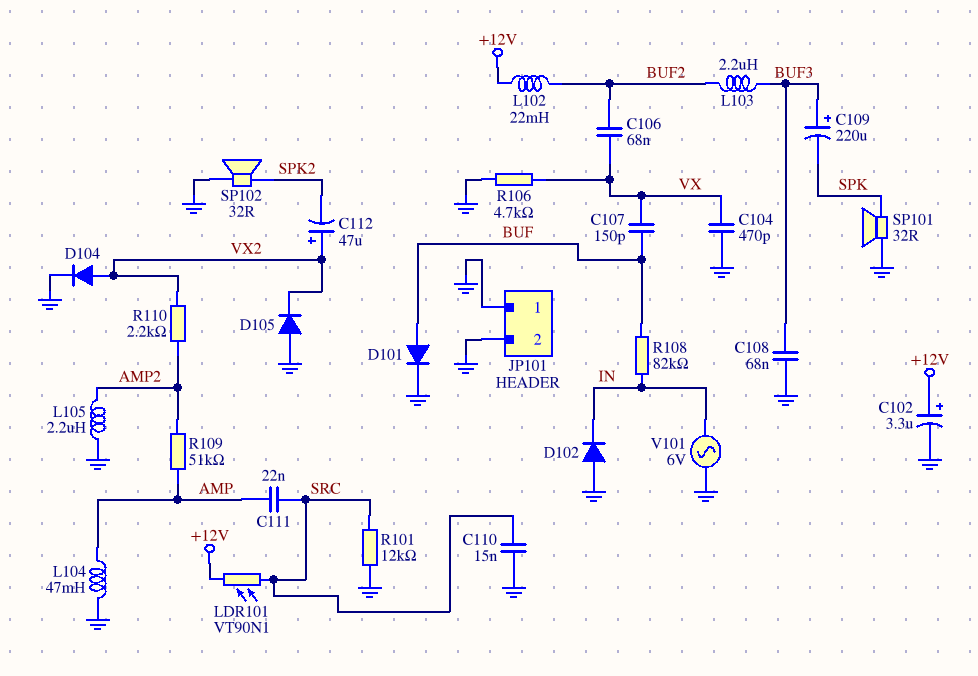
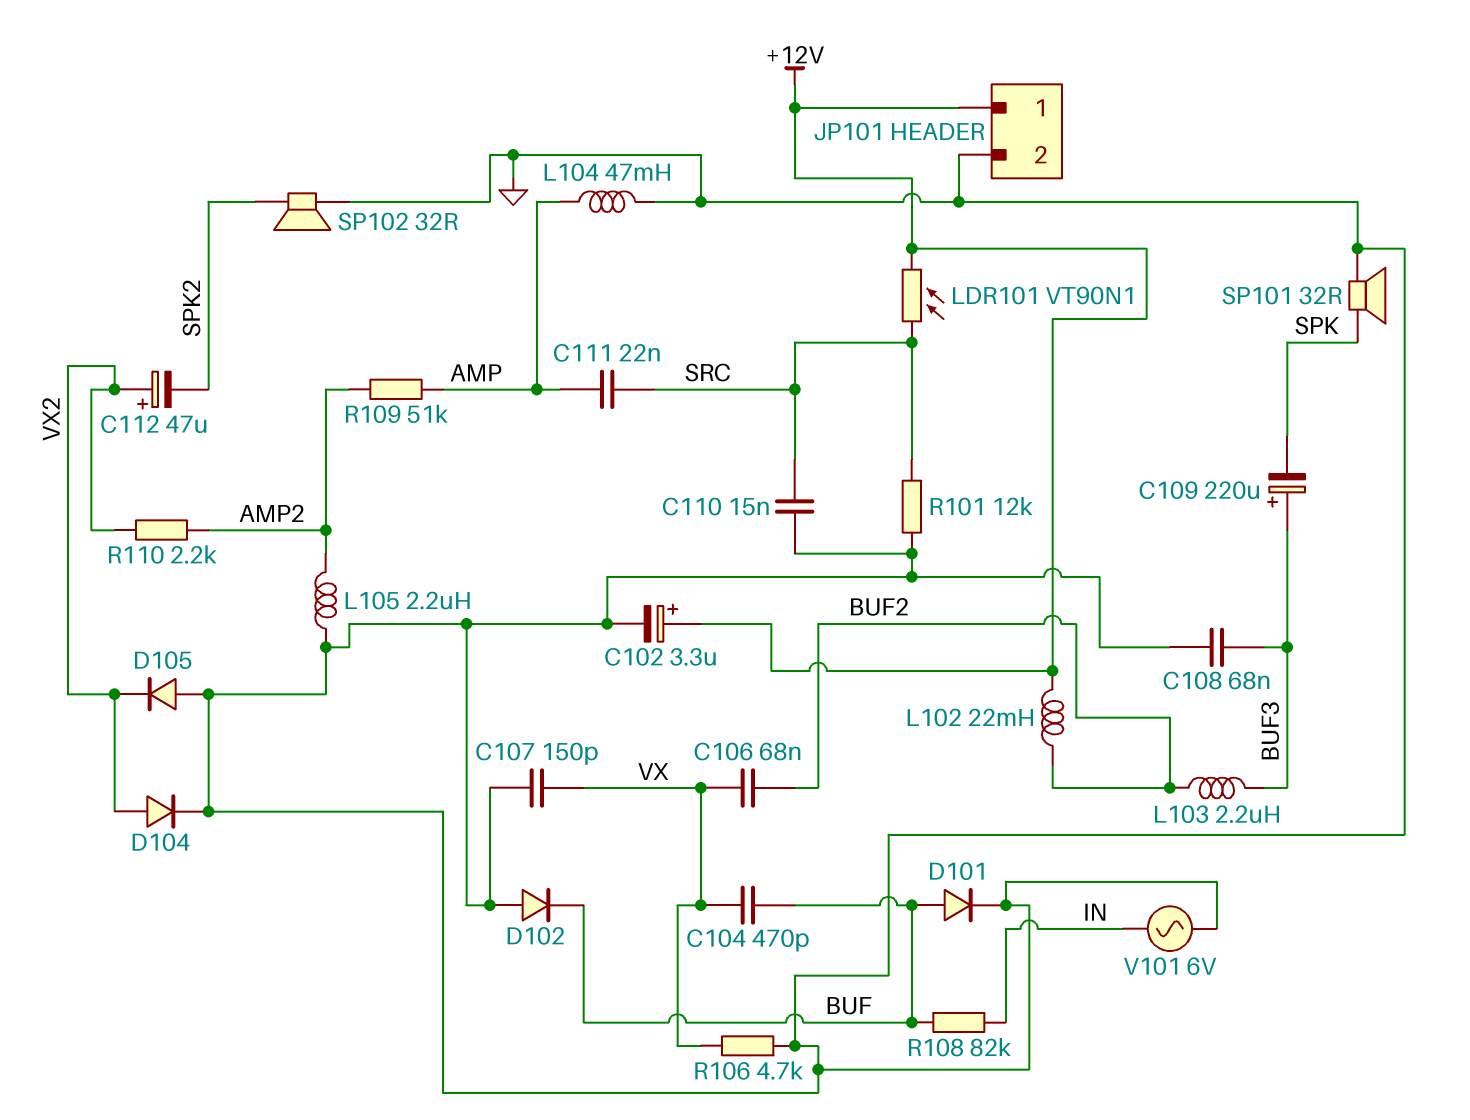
C104: 470pF (GND, VX) -> 470pF (BUF, VX)
C107: 150pF (BUF, VX) -> 150pF (GND, VX)
D102: diode (A GND, K IN) -> diode (A GND, K BUF)
JP101 pin 1: GND -> +12V

